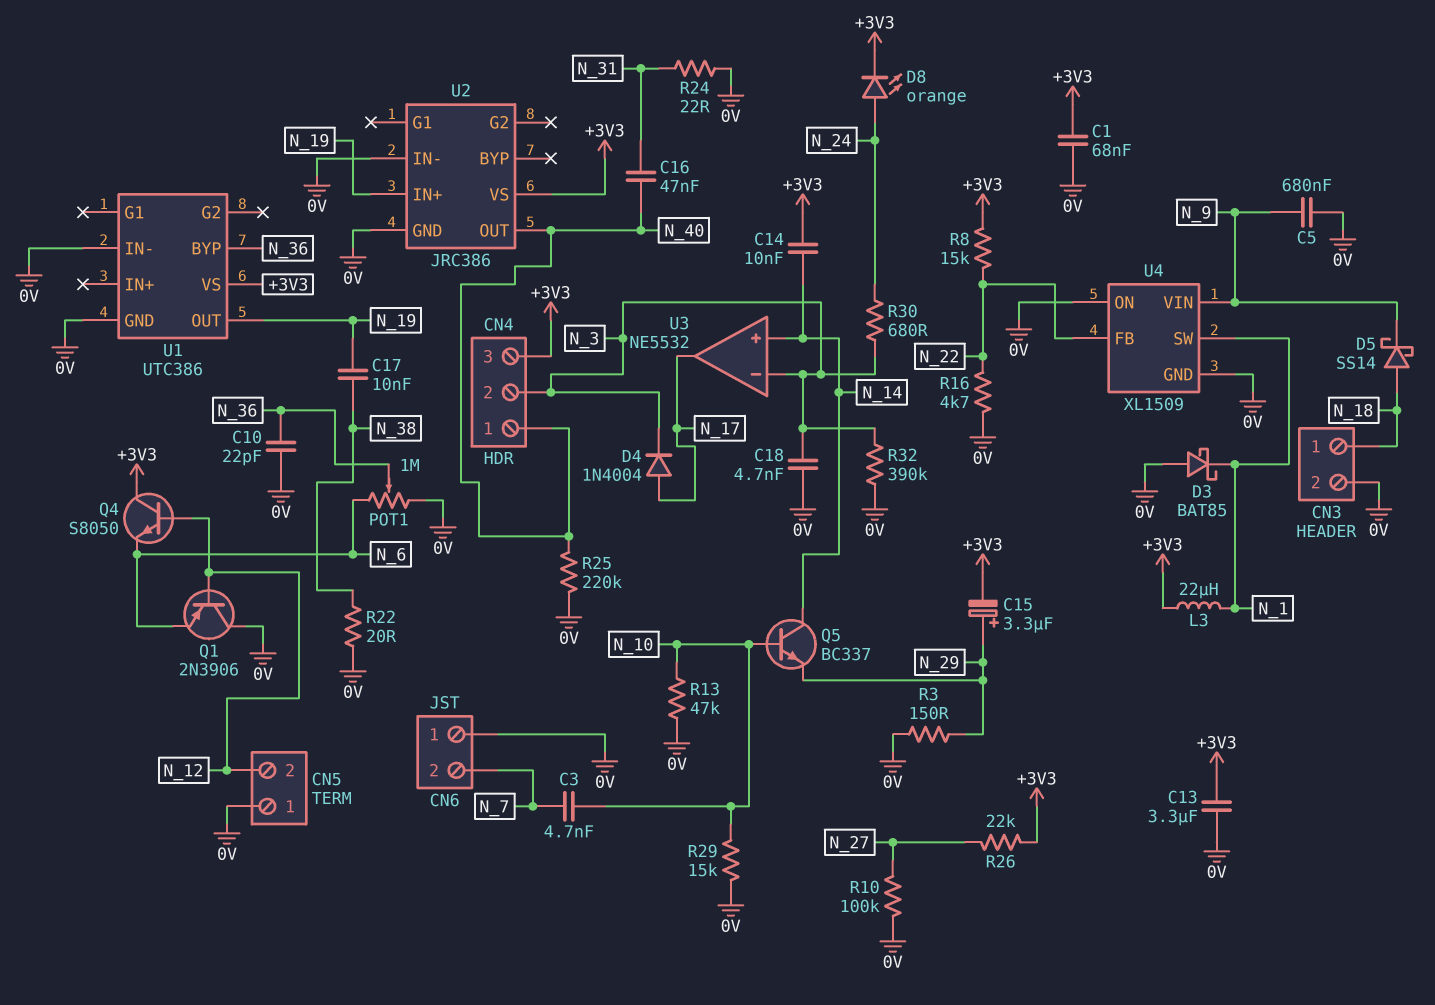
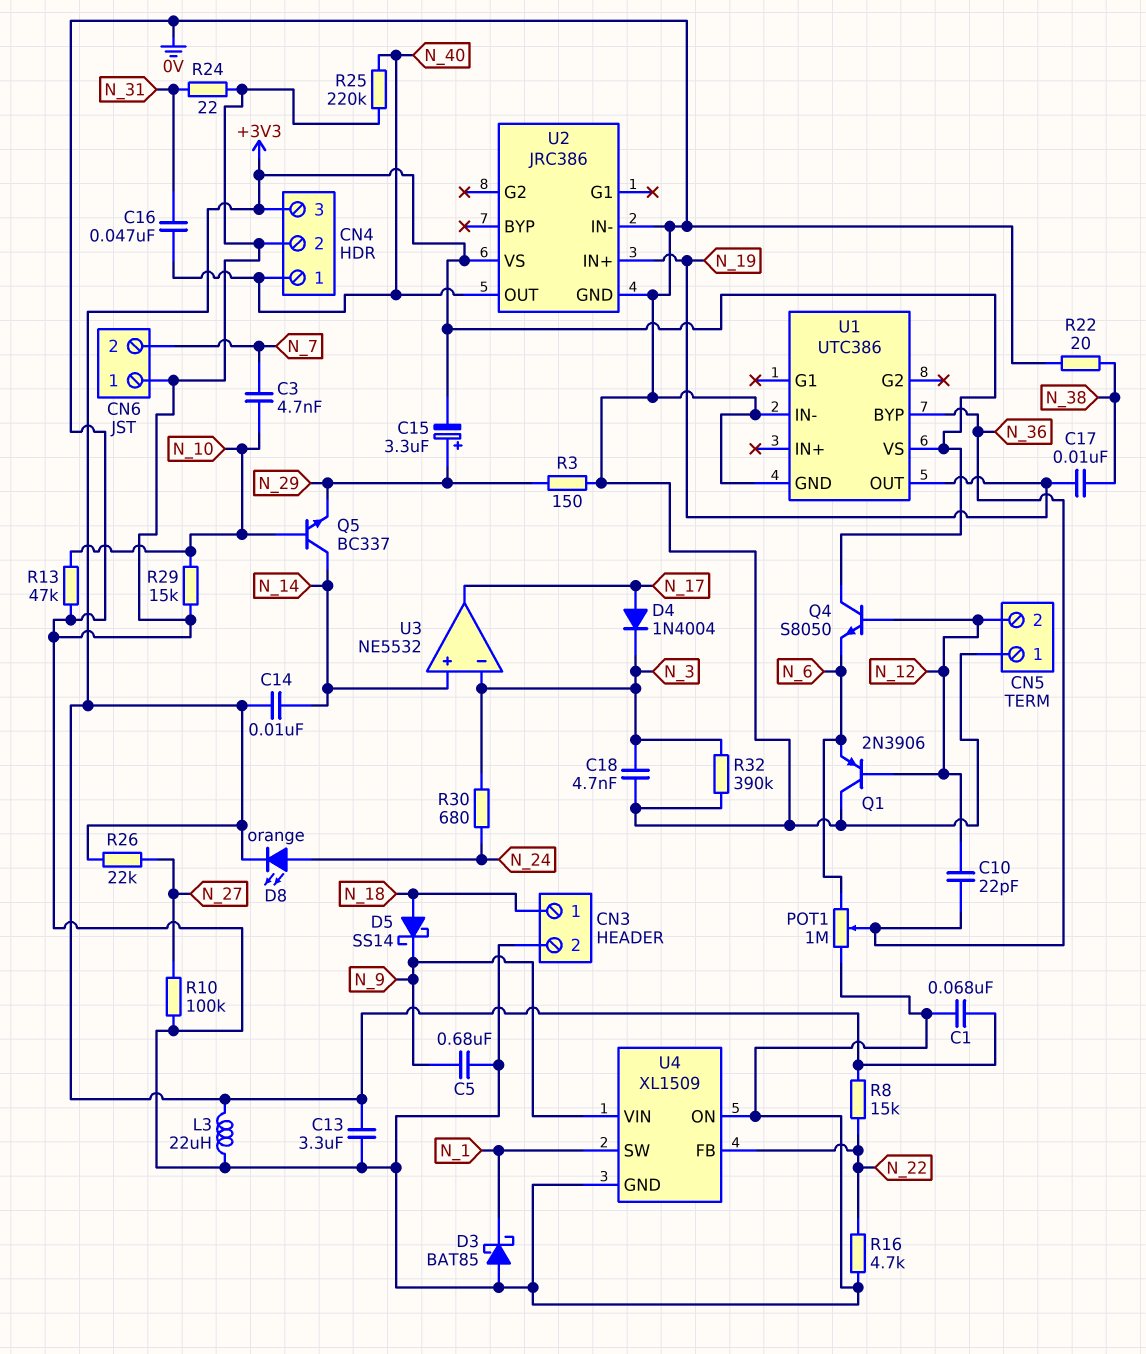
C10: 22pF (0V, N_36) -> 22pF (N_12, N_36)
CN4 pin 2: N_3 -> 0V
L3: 22uH (+3V3, N_1) -> 22uH (+3V3, 0V)

